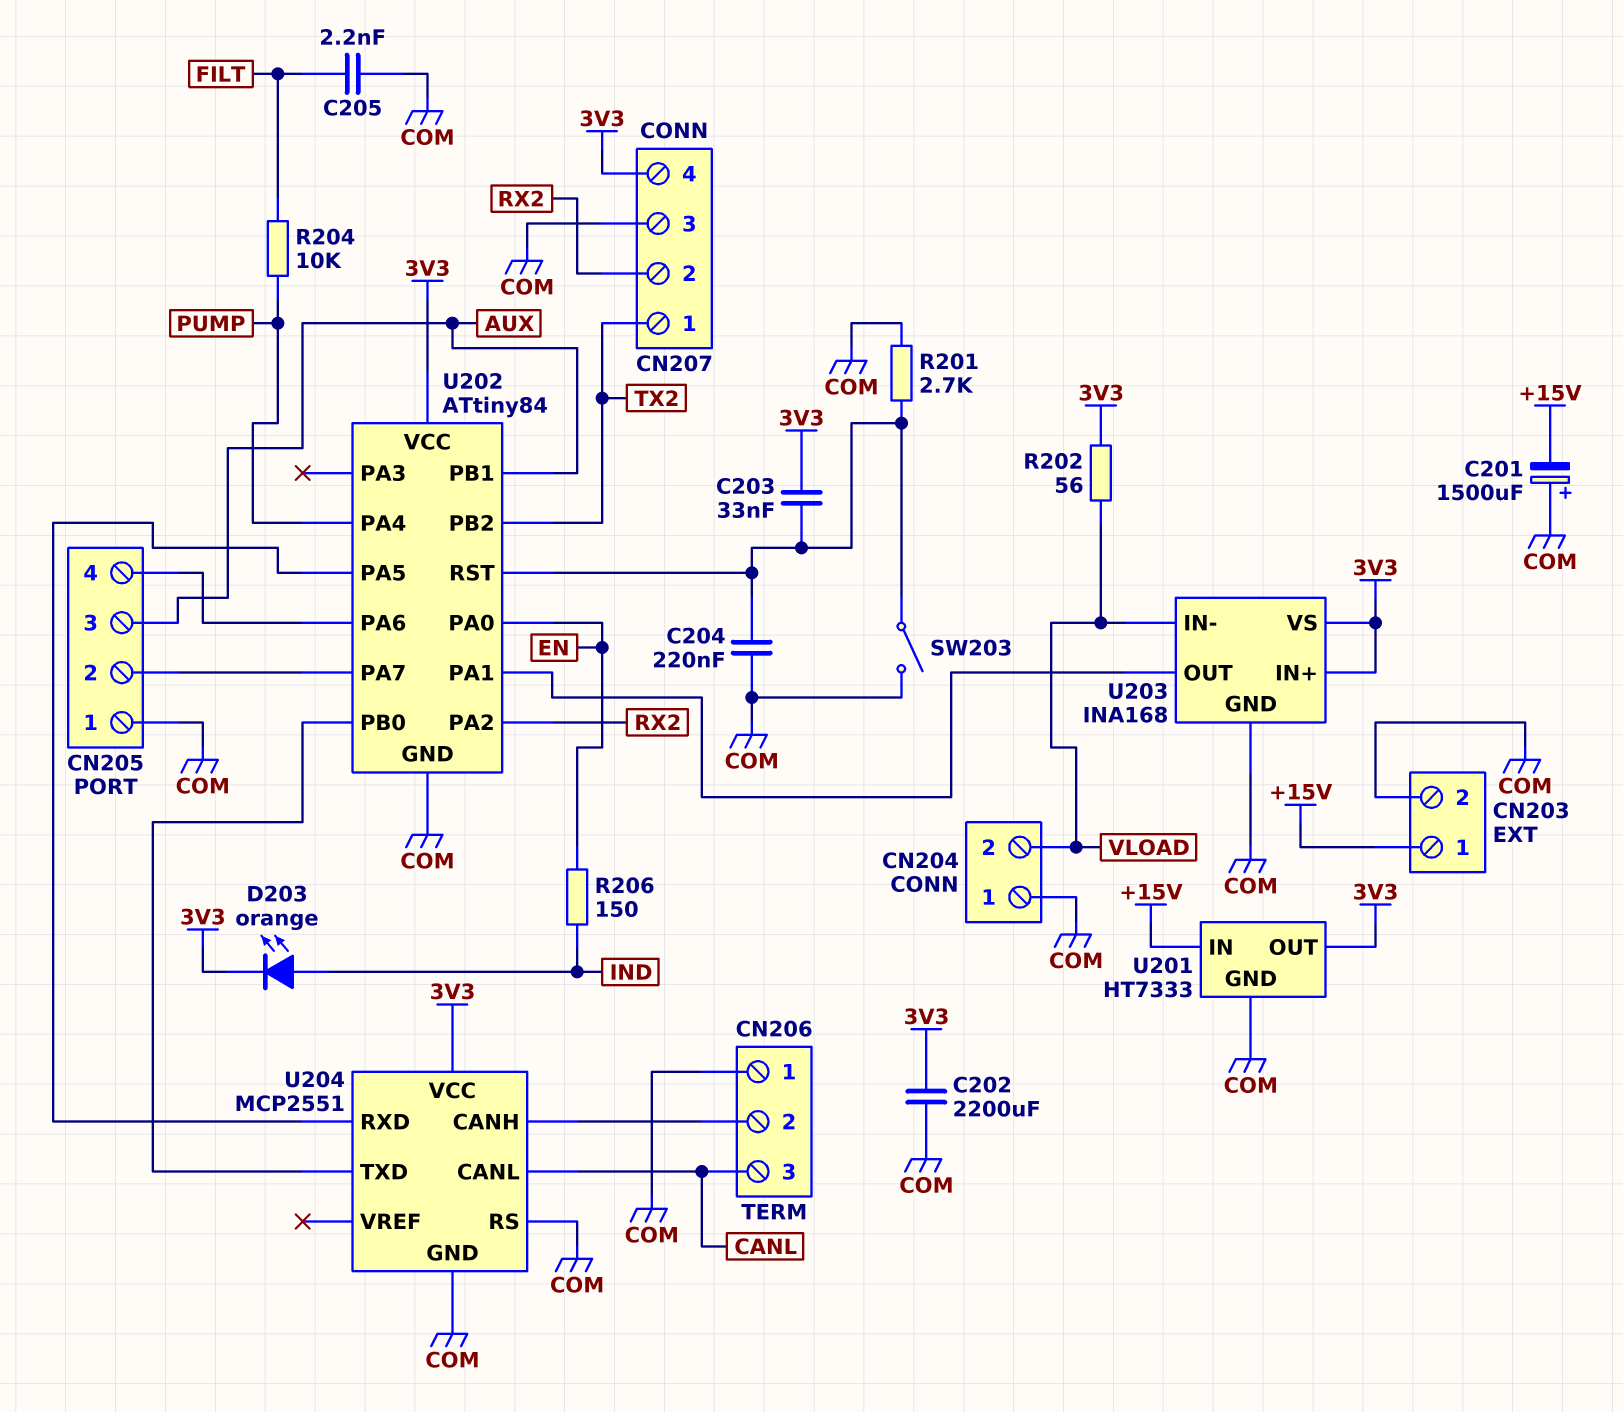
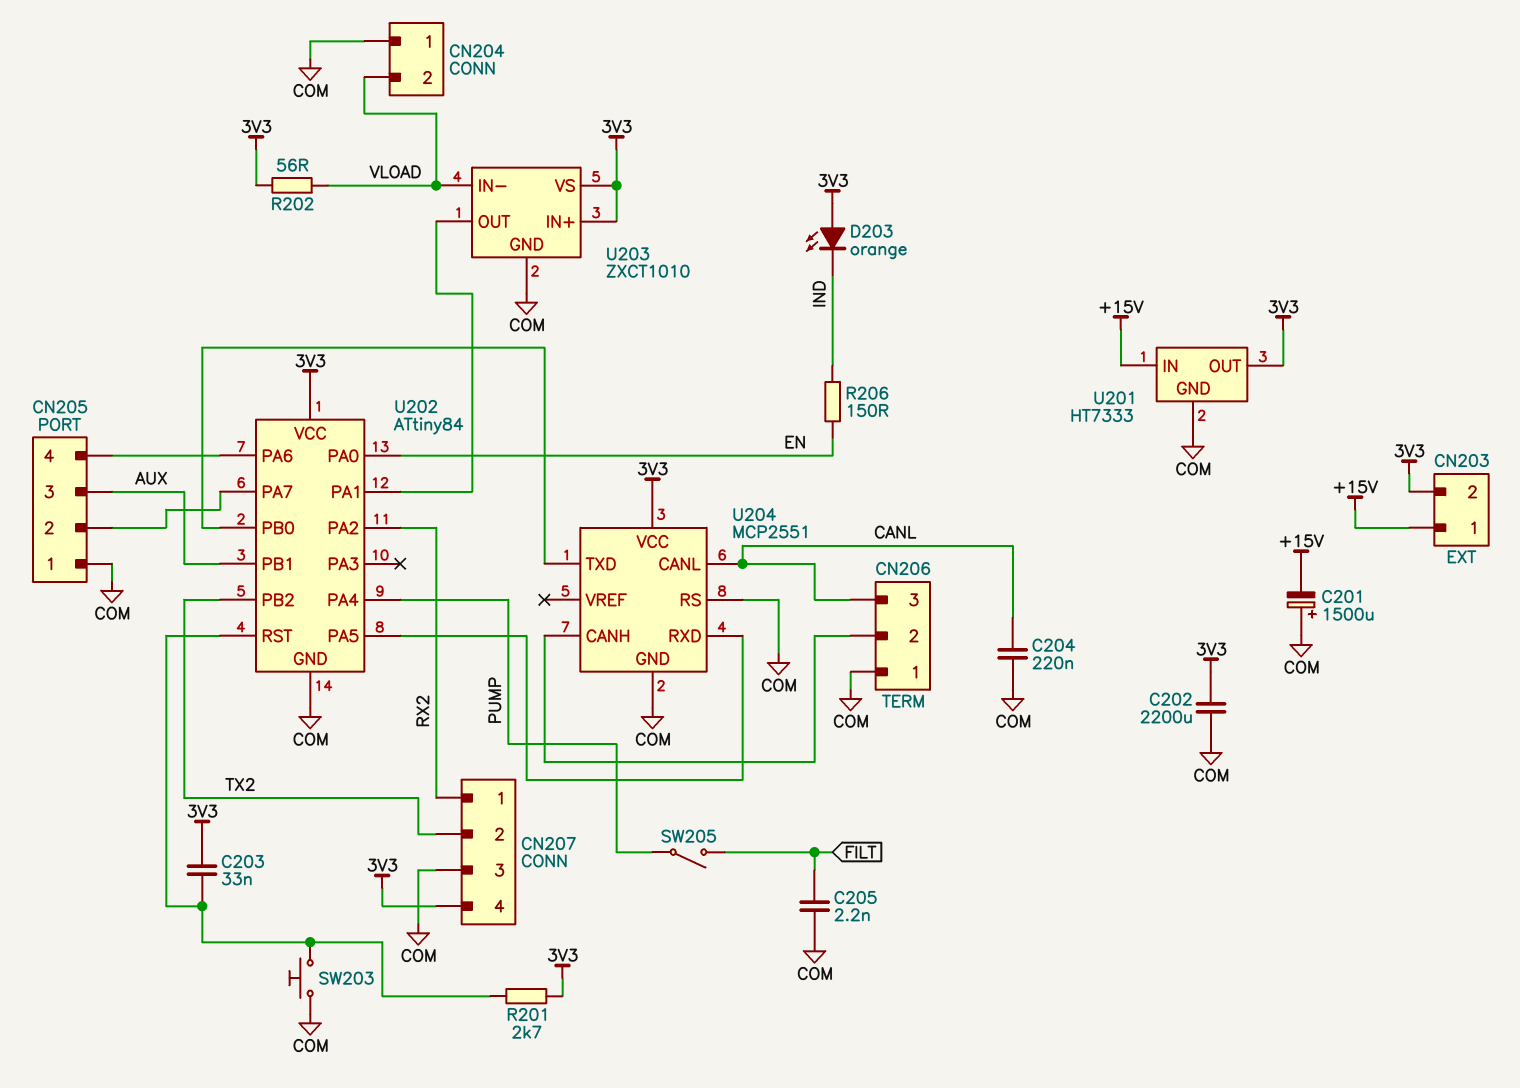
C204: 220nF (COM, U202/RST) -> 220nF (CANL, COM)
CN203 pin 2: COM -> 3V3
CN207 pin 1: TX2 -> RX2
CN207 pin 2: RX2 -> TX2
D203: LED orange (A IND, K 3V3) -> LED orange (A 3V3, K IND)
R201: 2.7k (COM, U202/RST) -> 2.7k (3V3, U202/RST)
R204: 10k (FILT, PUMP) -> none
SW203: switch (COM, U202/RST) -> button (COM, U202/RST)
SW205: none -> switch (FILT, PUMP)
U203: INA168 -> ZXCT1010

